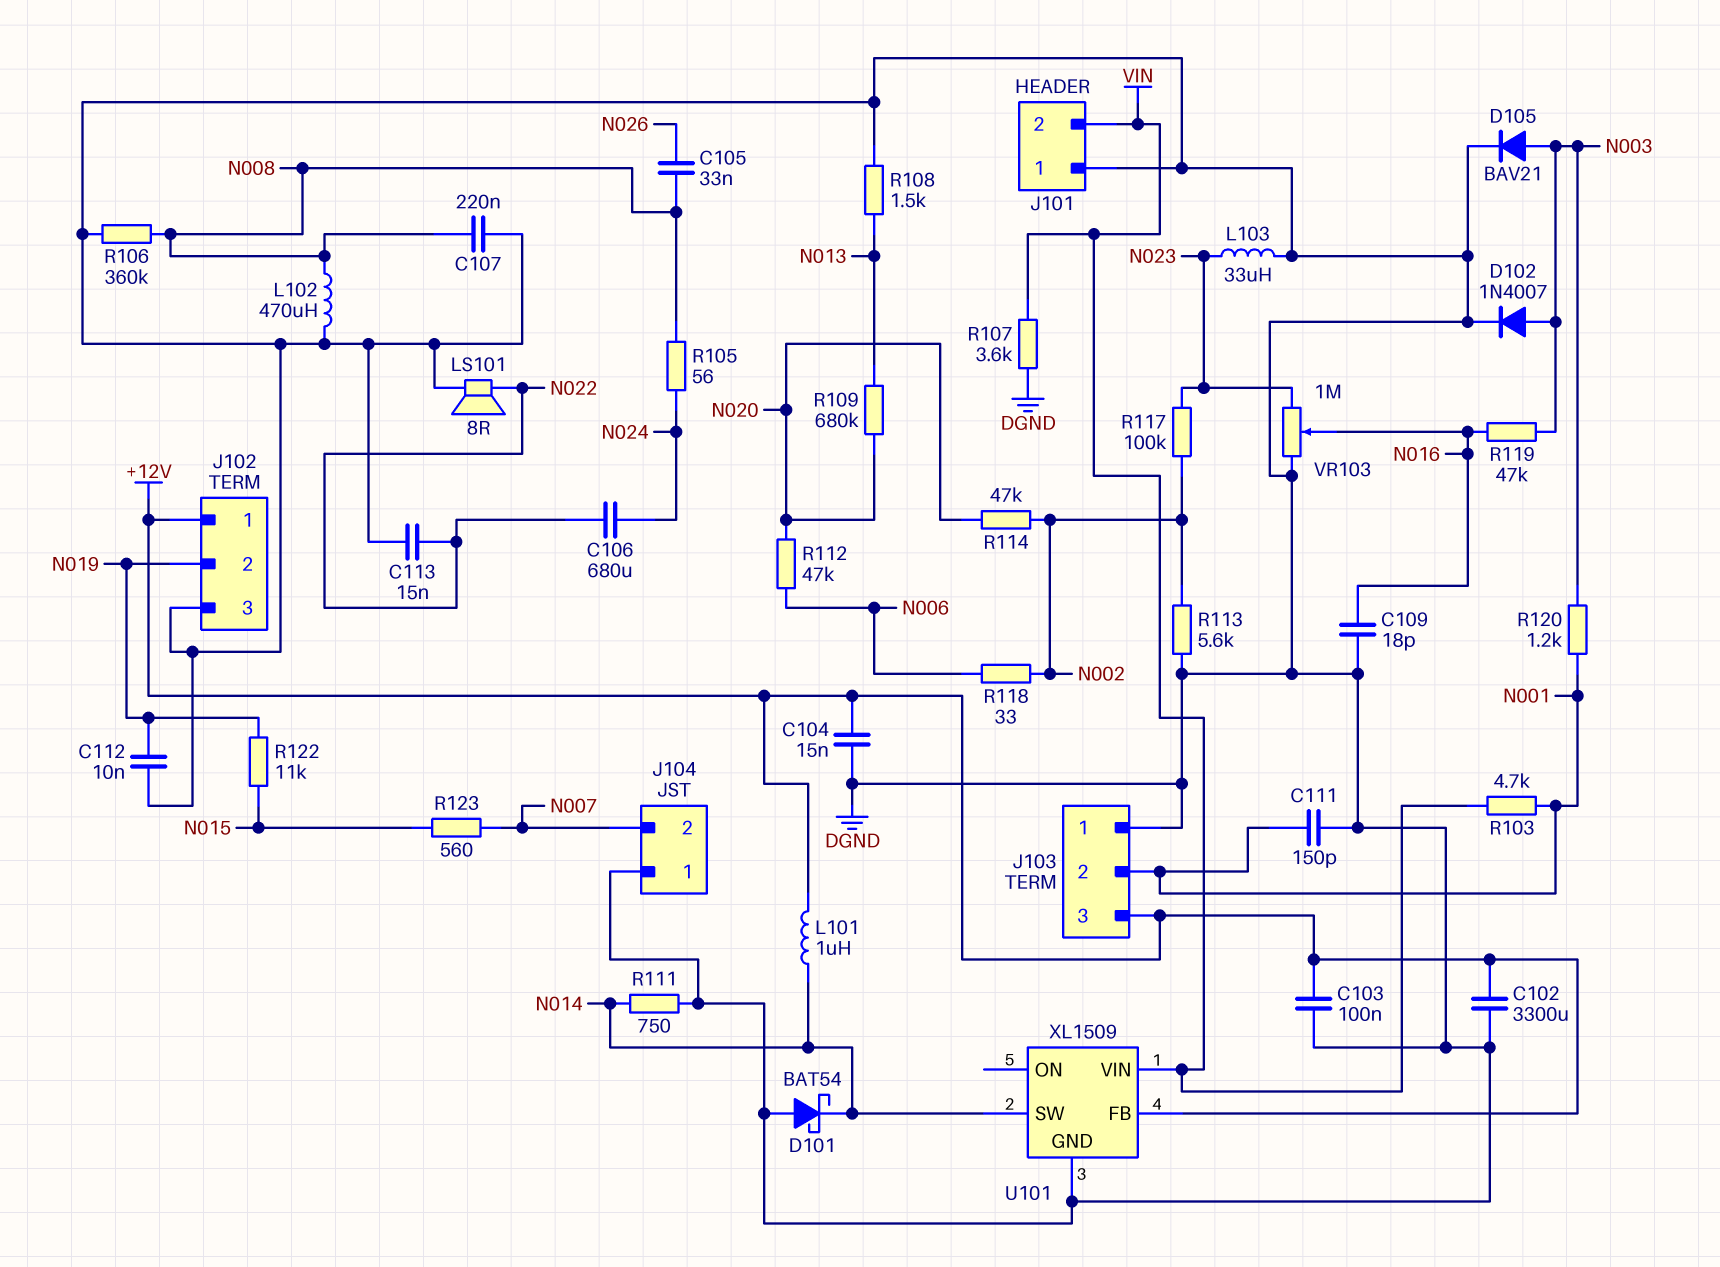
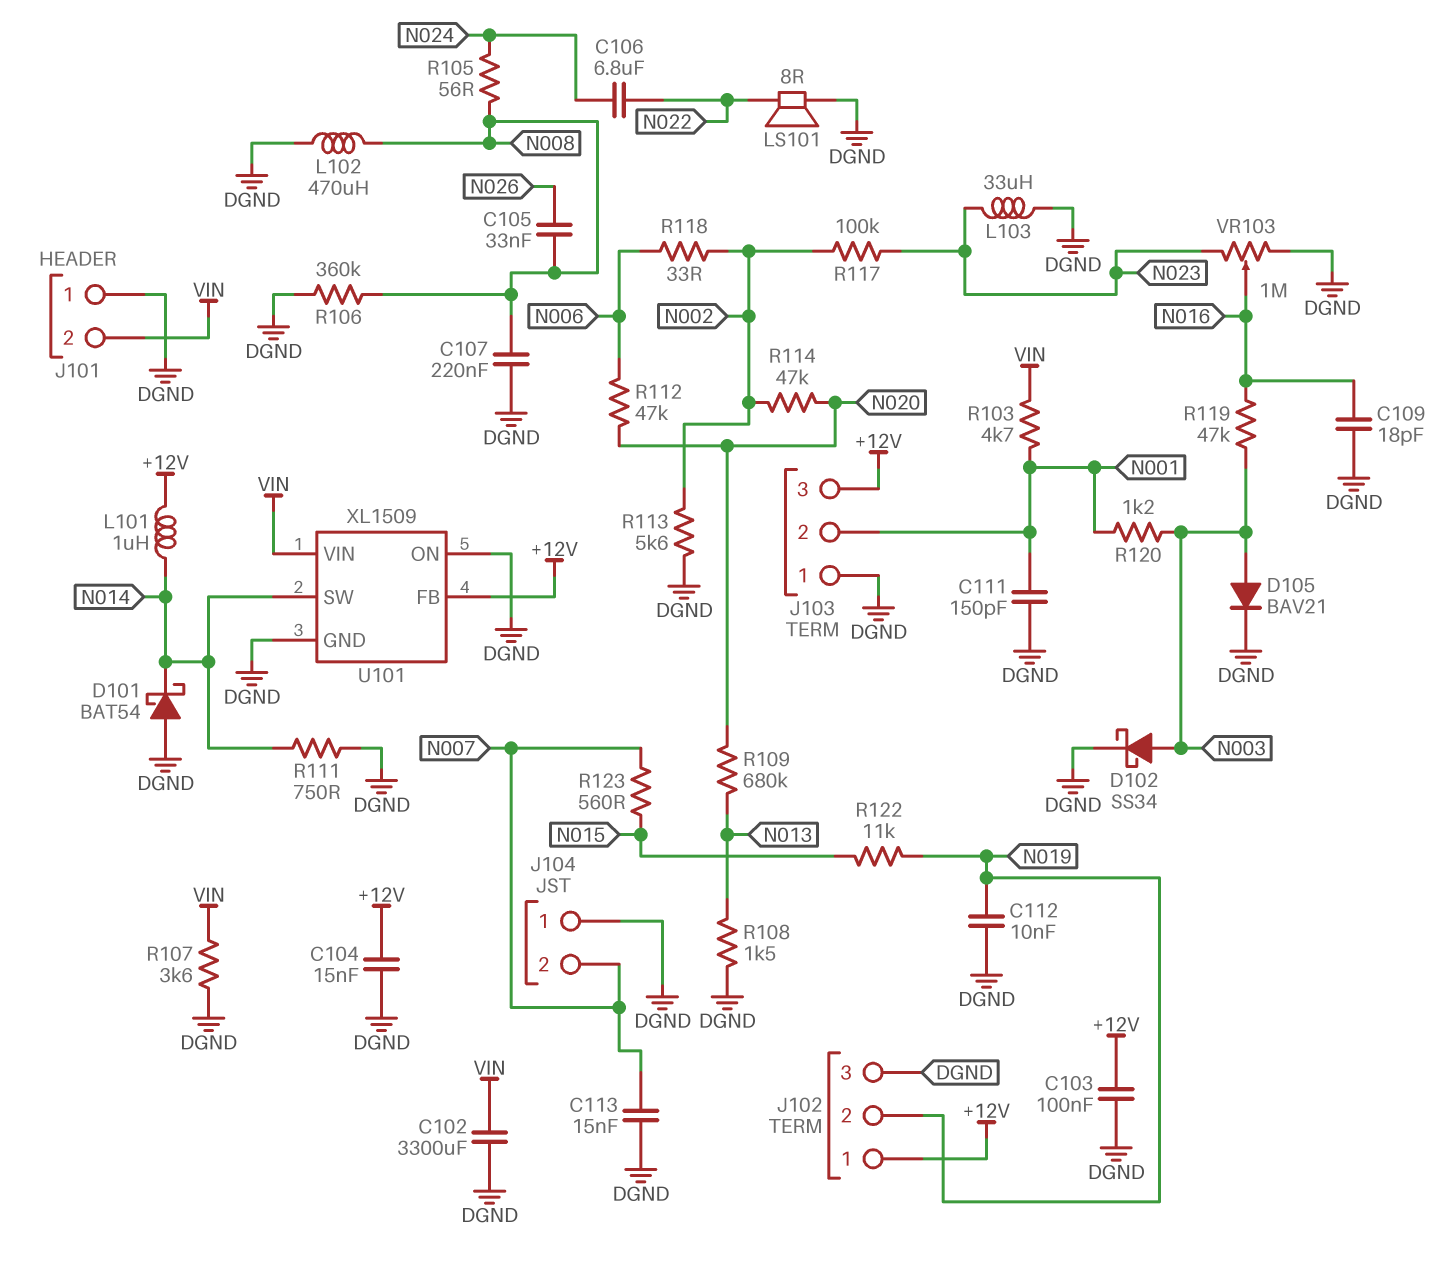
C102: 3300uF (+12V, DGND) -> 3300uF (DGND, VIN)
C106: 680uF (N022, N024) -> 6.8uF (N022, N024)
C113: 15nF (DGND, N022) -> 15nF (DGND, N007)
D102: diode 1N4007 (A N003, K DGND) -> schottky SS34 (A N003, K DGND)
U101 pin ON: none -> DGND

